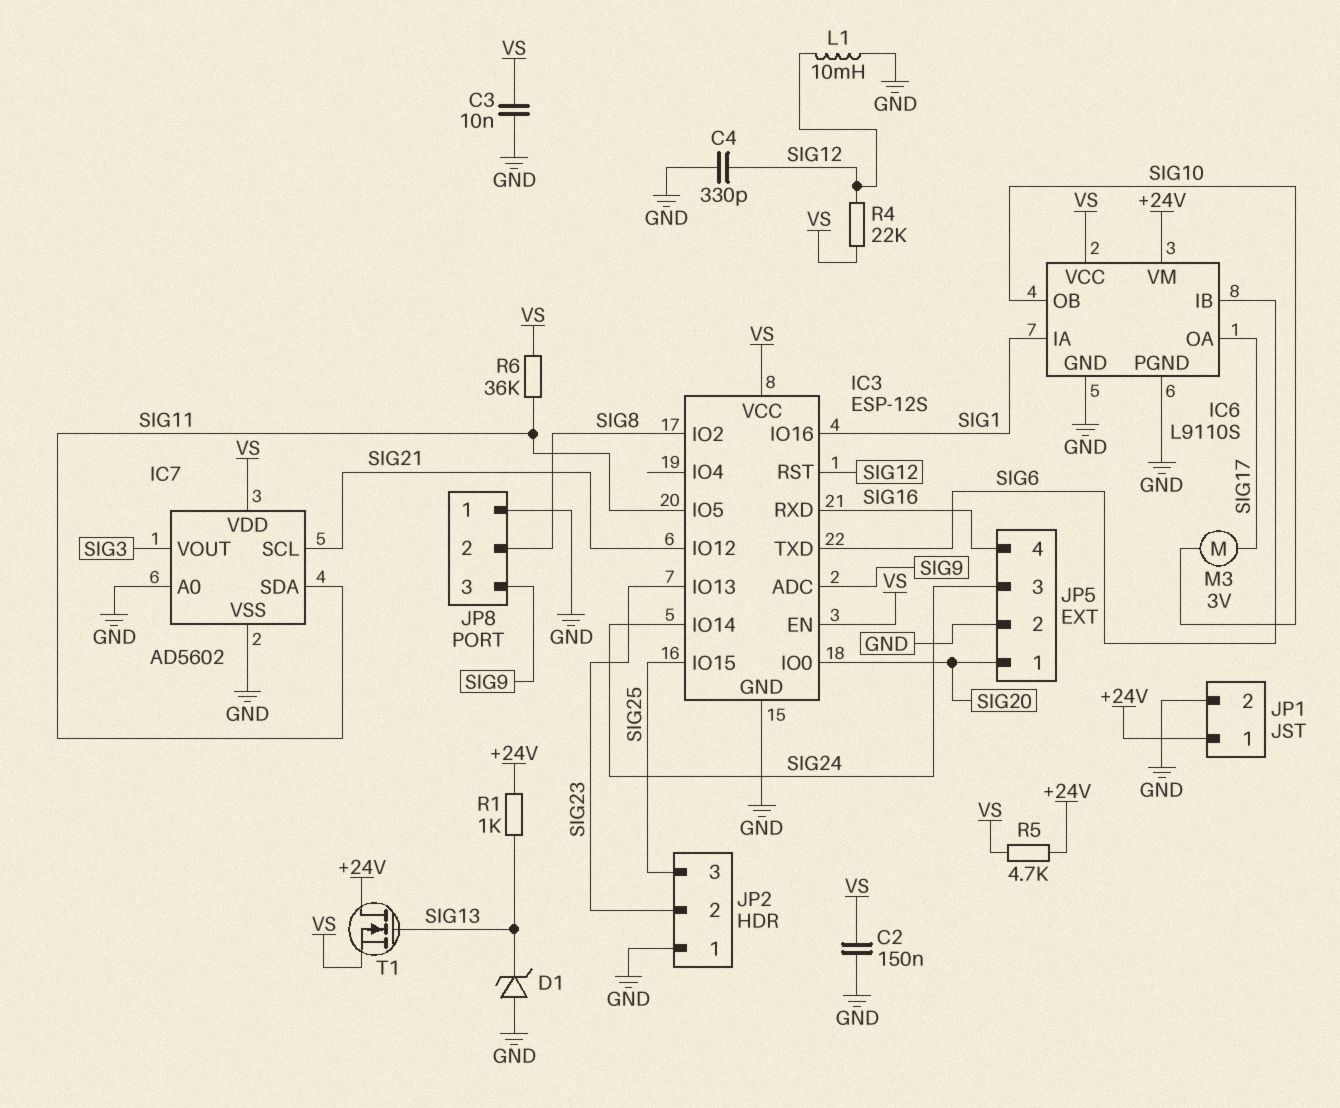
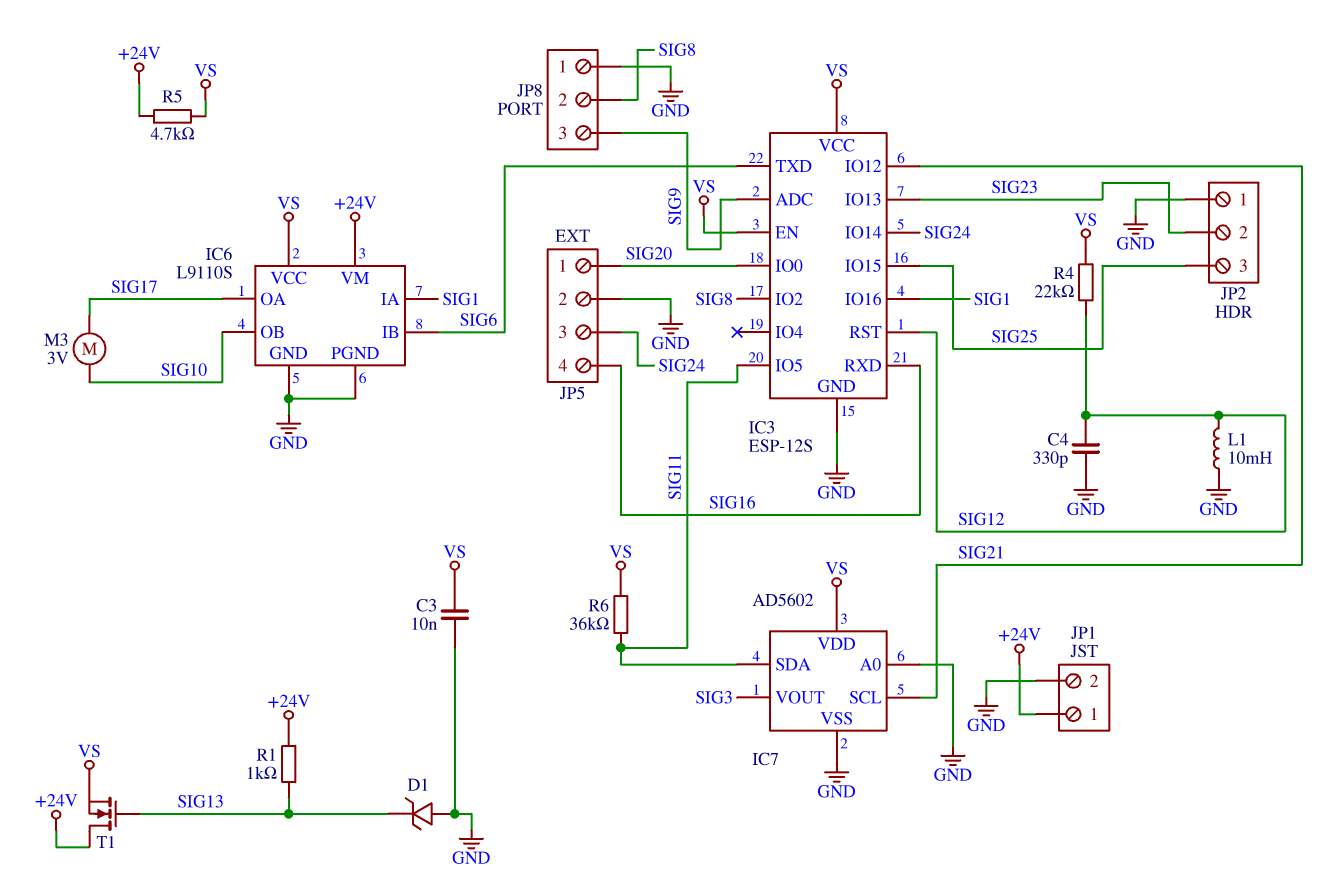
C2: 150nF (GND, VS) -> none

